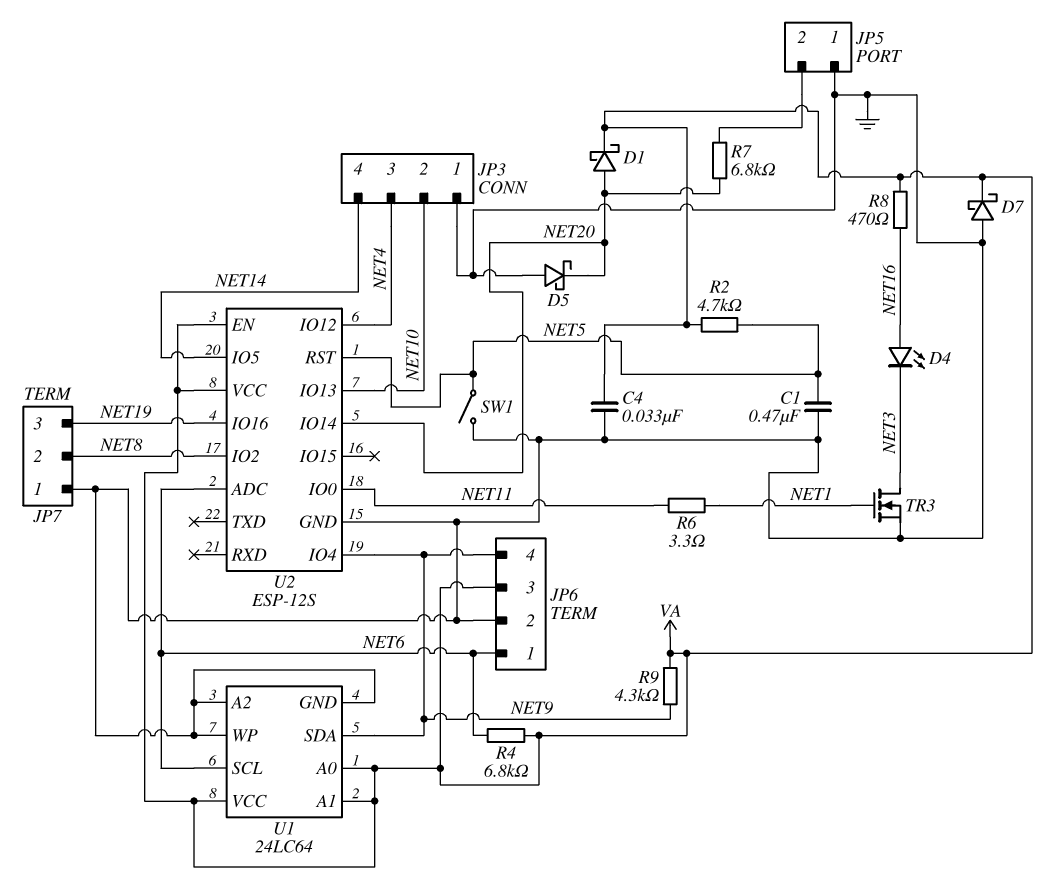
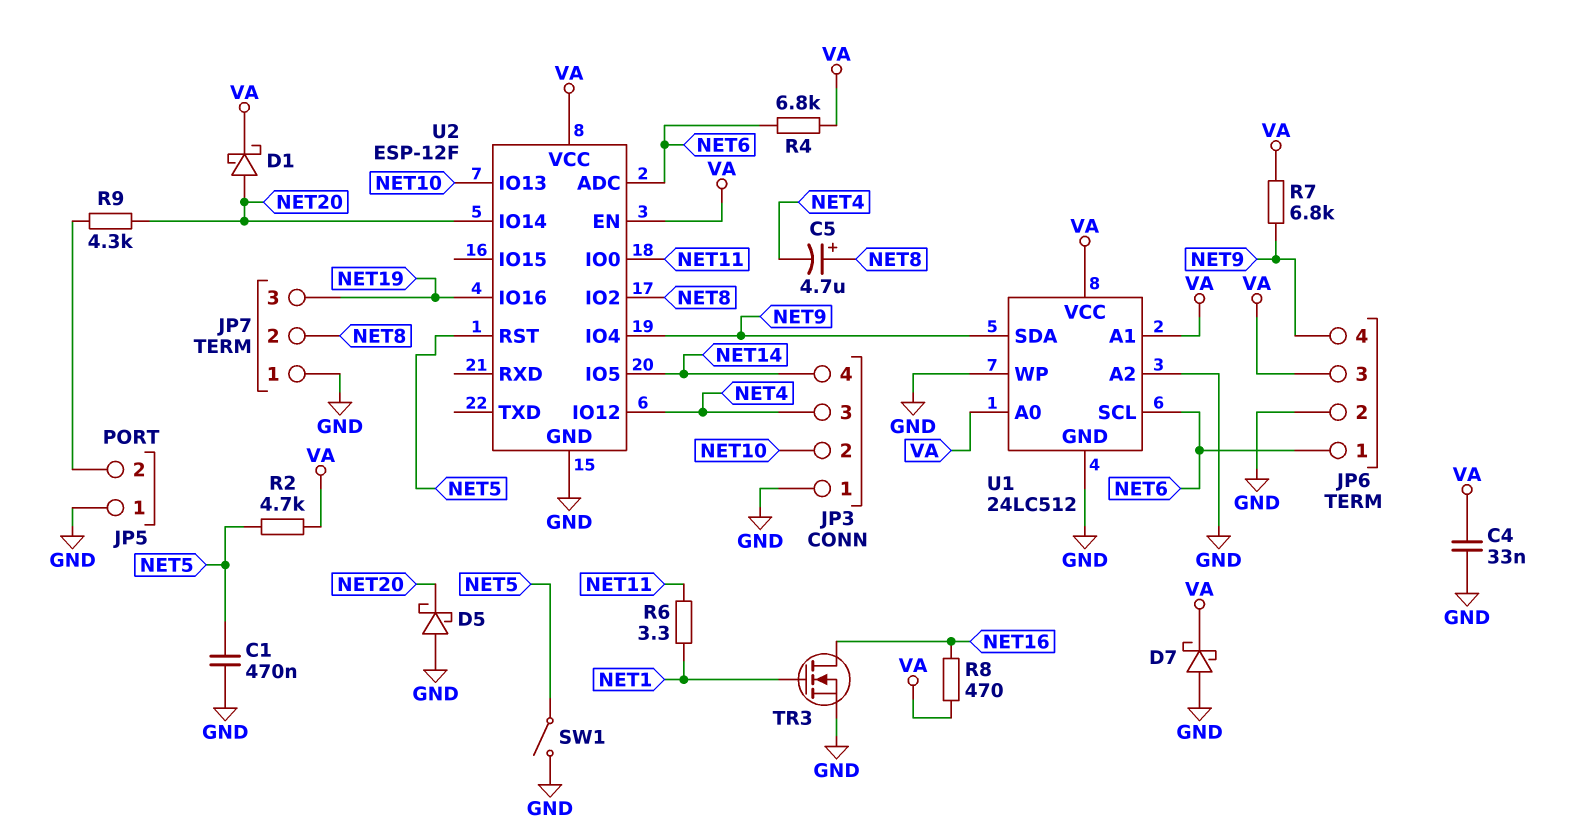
C5: none -> 4.7uF (plus NET8, minus NET4)
D4: LED (A NET16, K NET3) -> none
R7: 6.8k (JP5/2, NET20) -> 6.8k (NET9, VA)
R9: 4.3k (NET9, VA) -> 4.3k (JP5/2, NET20)
TR3: NMOS (G NET1, D NET3, S GND) -> NMOS (G NET1, D NET16, S GND)
U1: 24LC64 -> 24LC512
U2: ESP-12S -> ESP-12F

